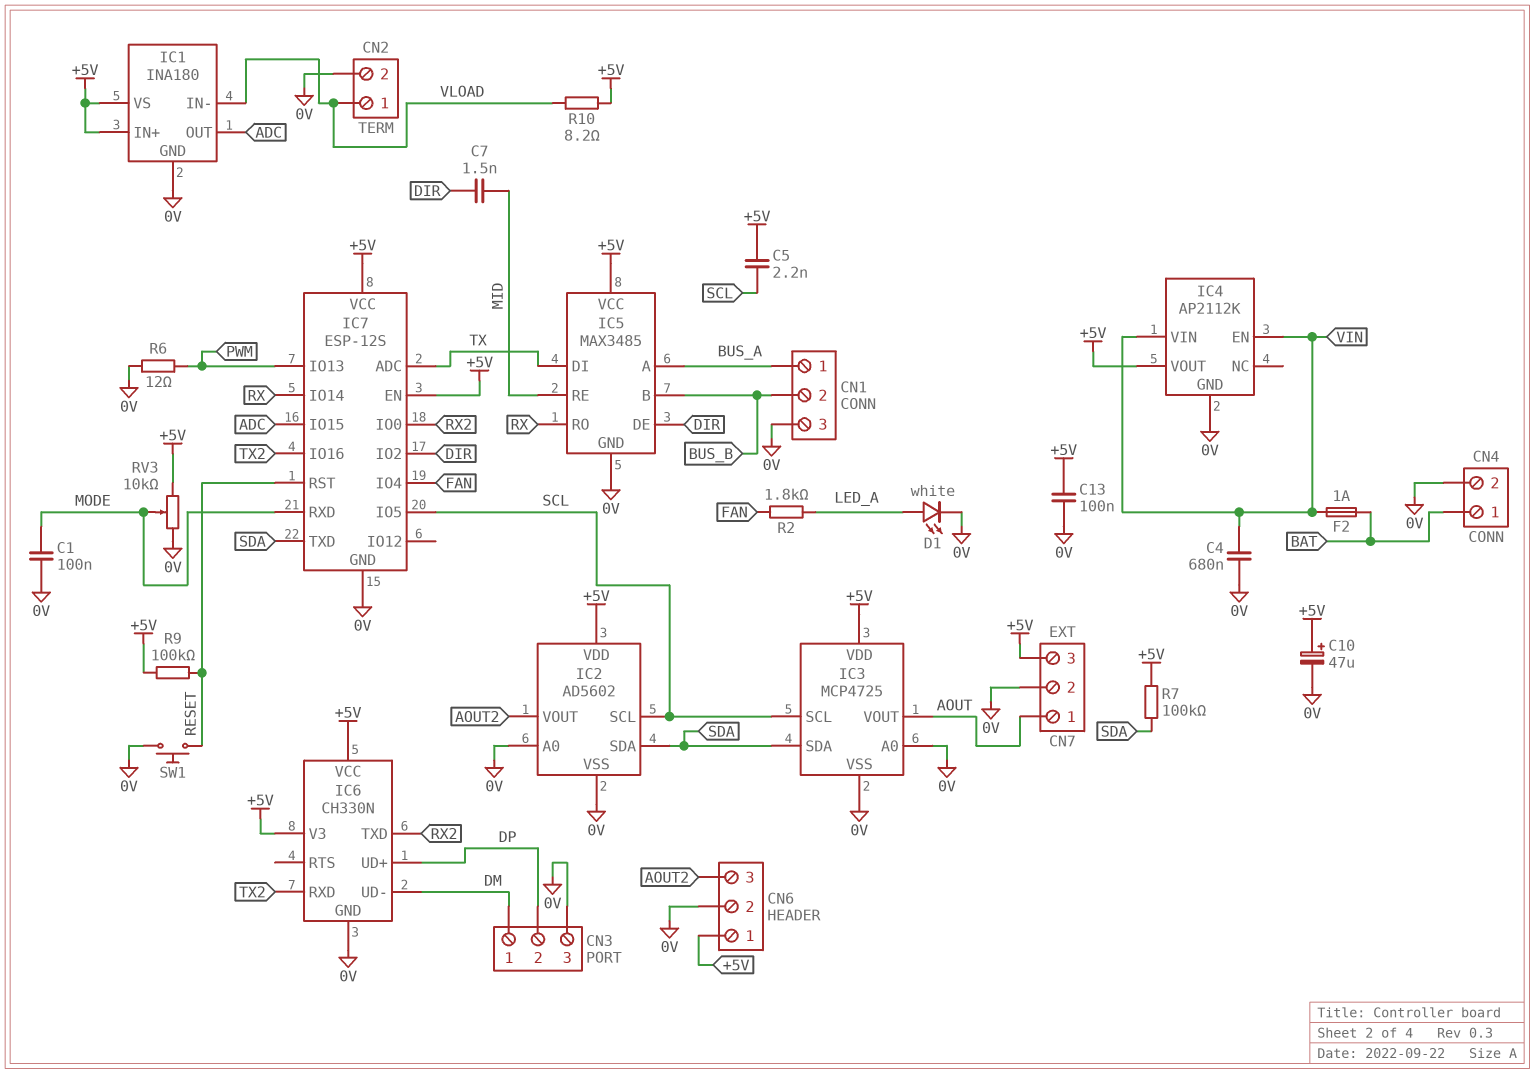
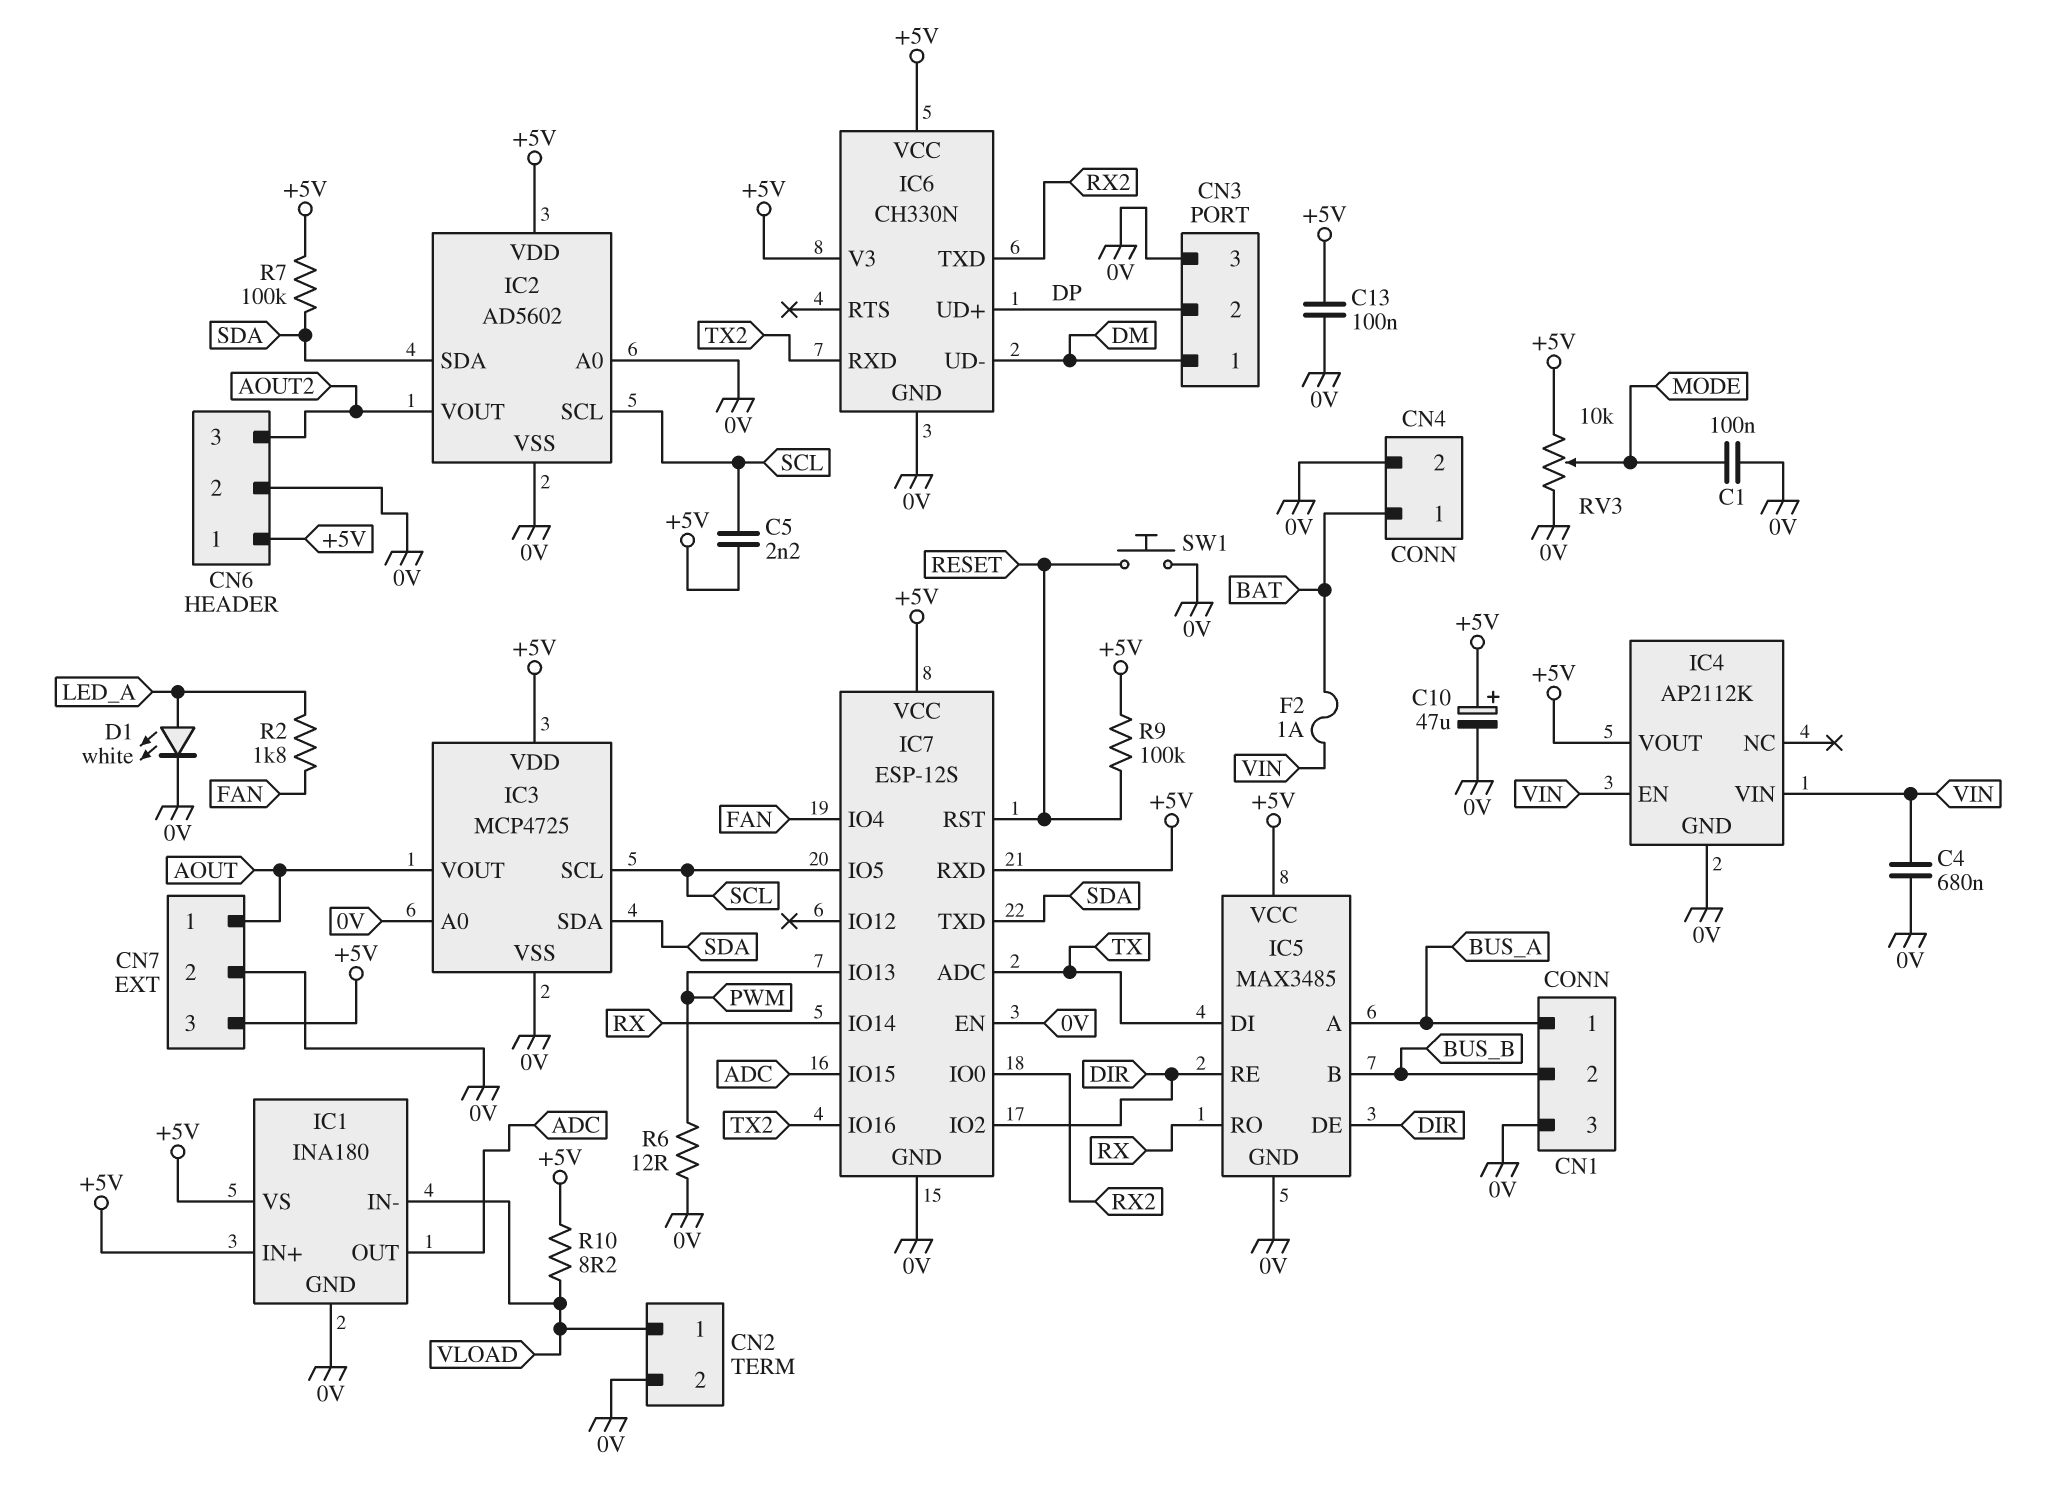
C7: 1.5nF (DIR, MID) -> none
IC5 pin RE: MID -> DIR
IC7 pin EN: +5V -> 0V
IC7 pin RXD: MODE -> +5V

